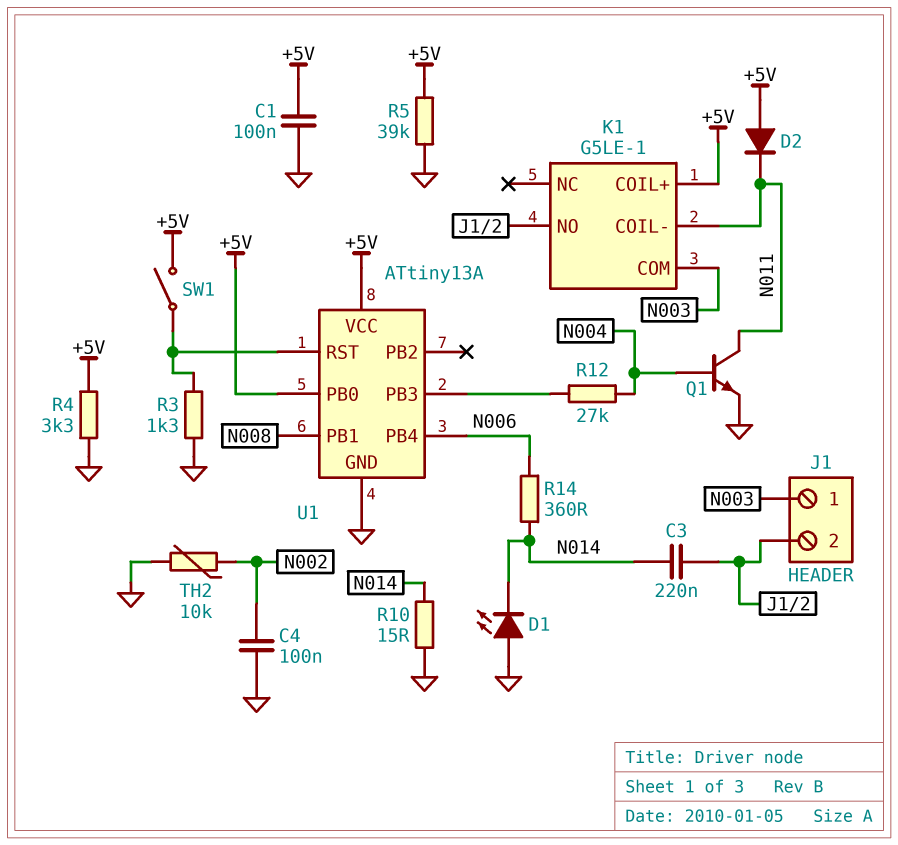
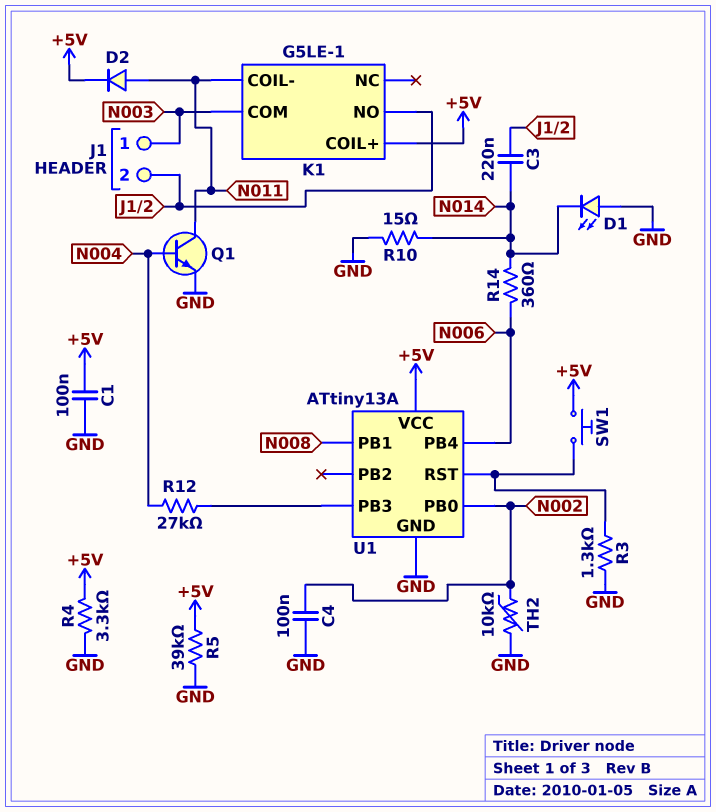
D2: diode (A +5V, K N011) -> diode (A N011, K +5V)
SW1: switch (+5V, U1/RST) -> button (+5V, U1/RST)
U1 pin PB0: +5V -> N002

